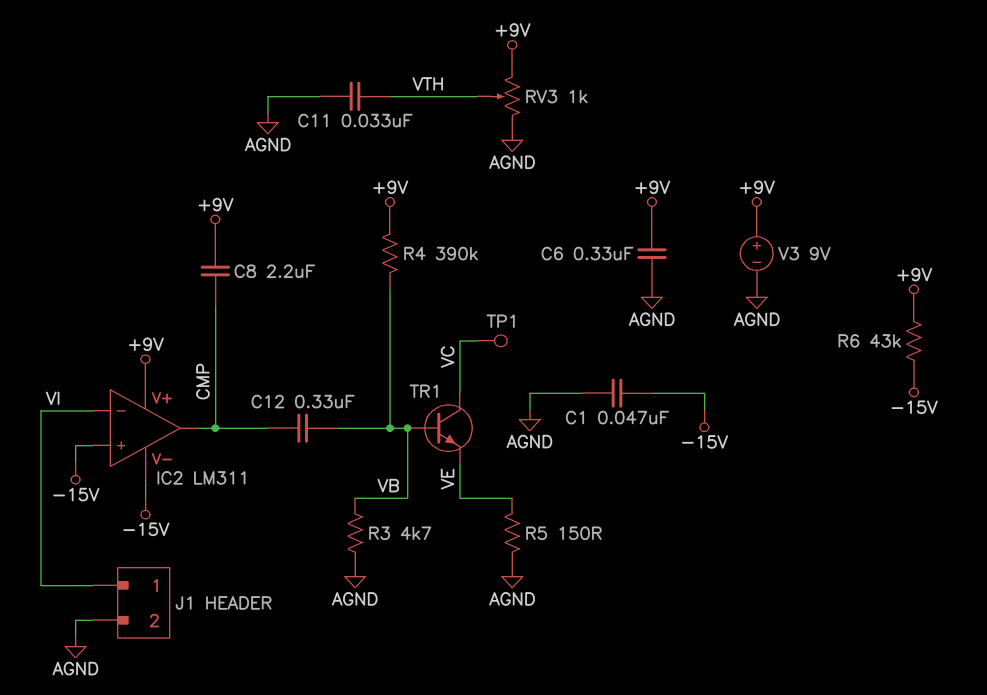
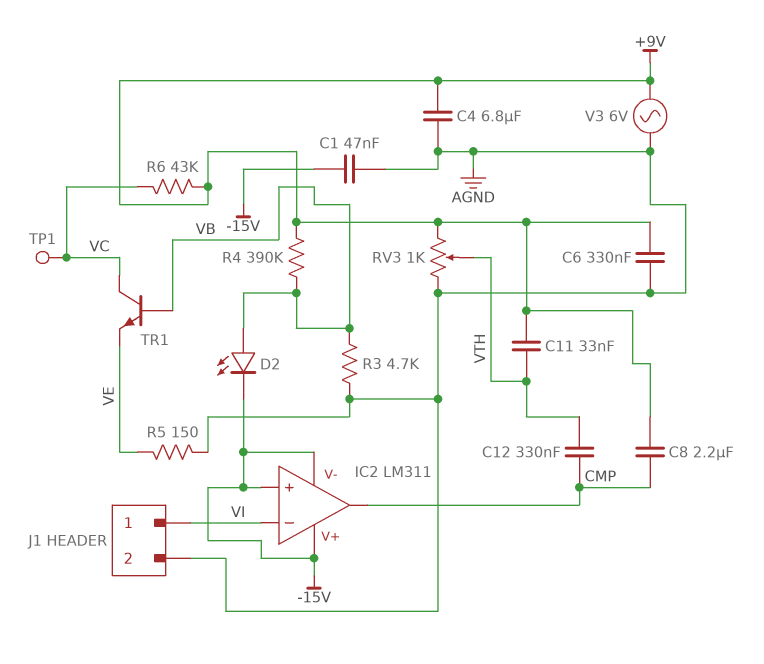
C4: none -> 6.8uF (+9V, AGND)
C11: 33nF (AGND, VTH) -> 33nF (+9V, VTH)
C12: 330nF (CMP, VB) -> 330nF (CMP, VTH)
D2: none -> LED (A VB, K -15V)
IC2 pin V+: +9V -> -15V
R6: 43k (+9V, -15V) -> 43k (+9V, VC)
V3: 9V (plus +9V, minus AGND) -> AC 6V (+9V, AGND)

